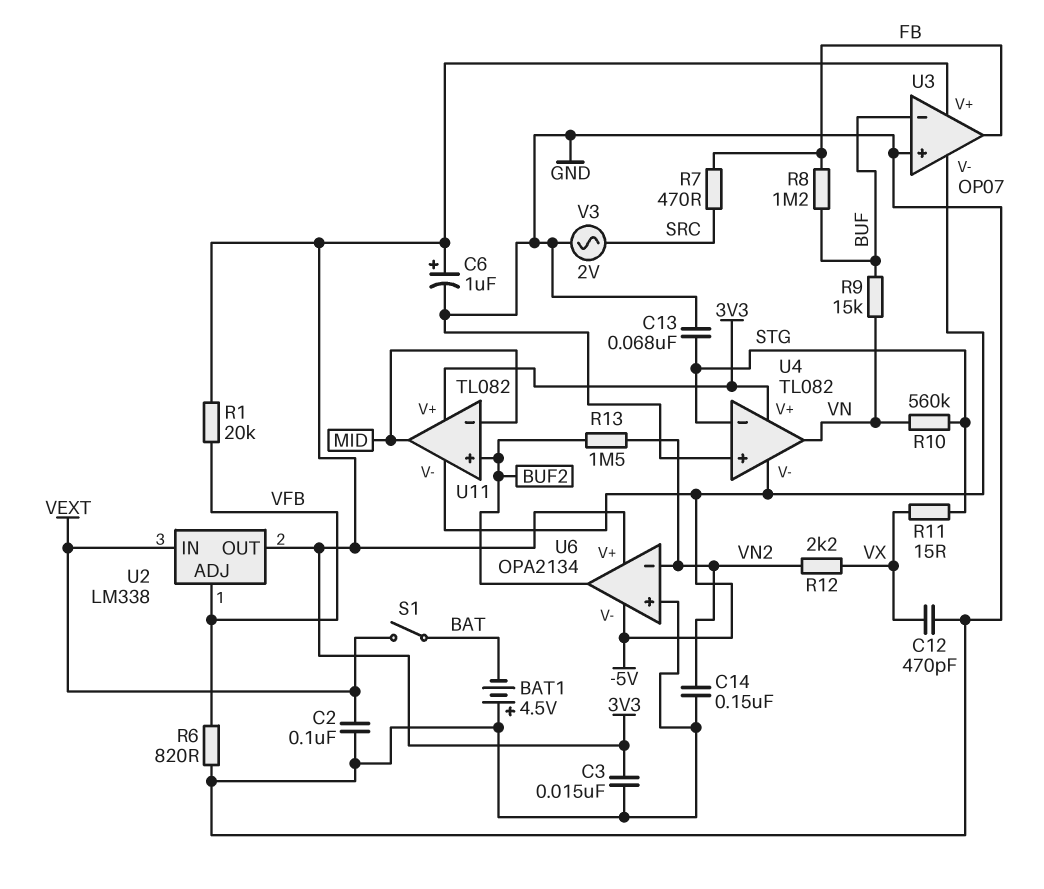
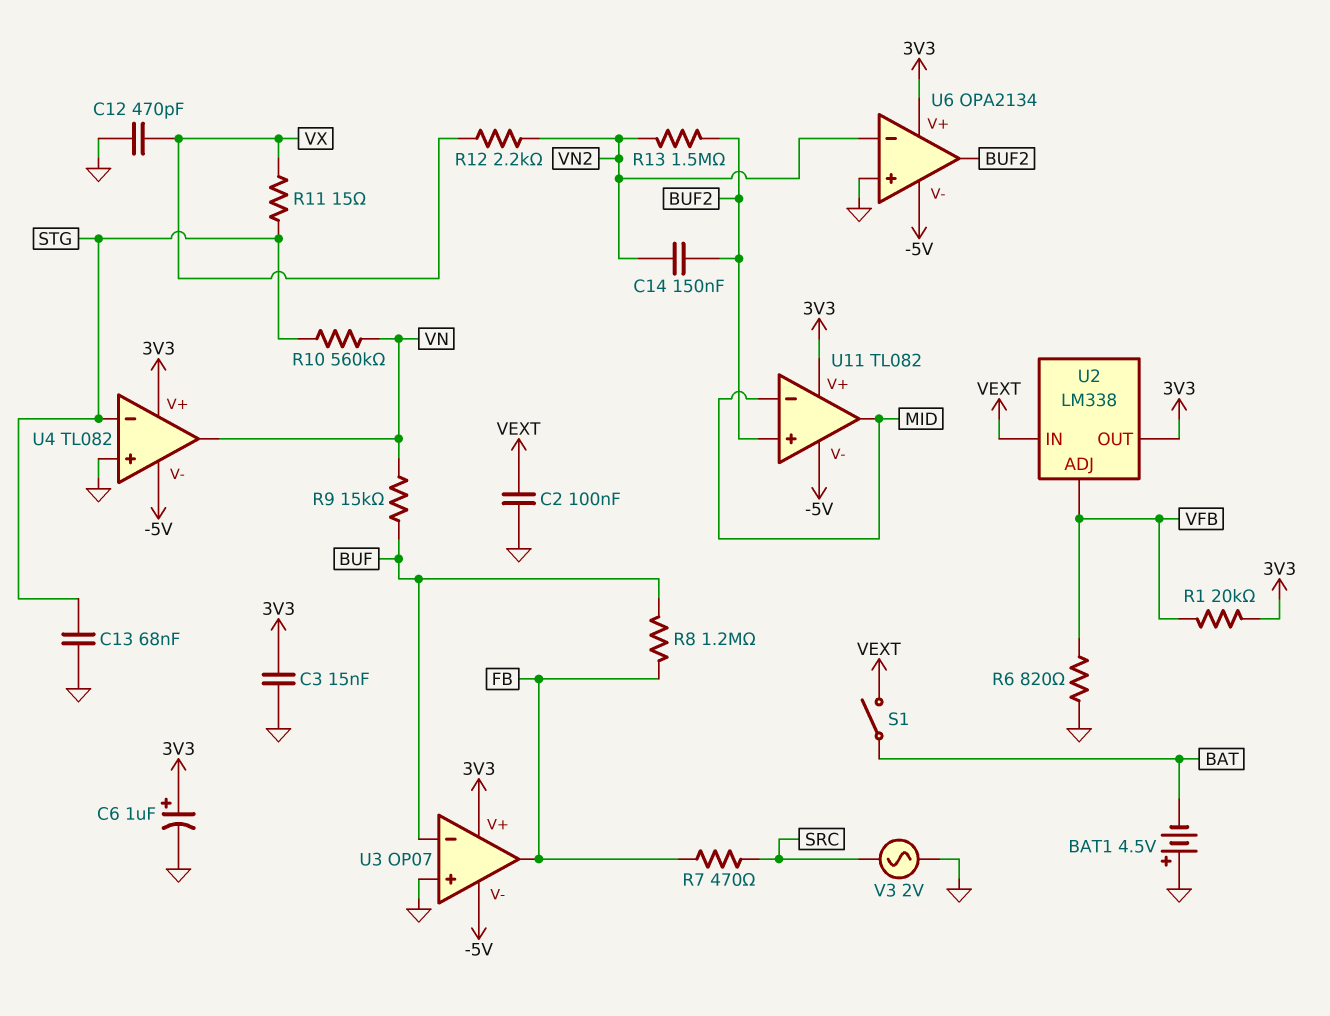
C14: 150nF (GND, VN2) -> 150nF (BUF2, VN2)

